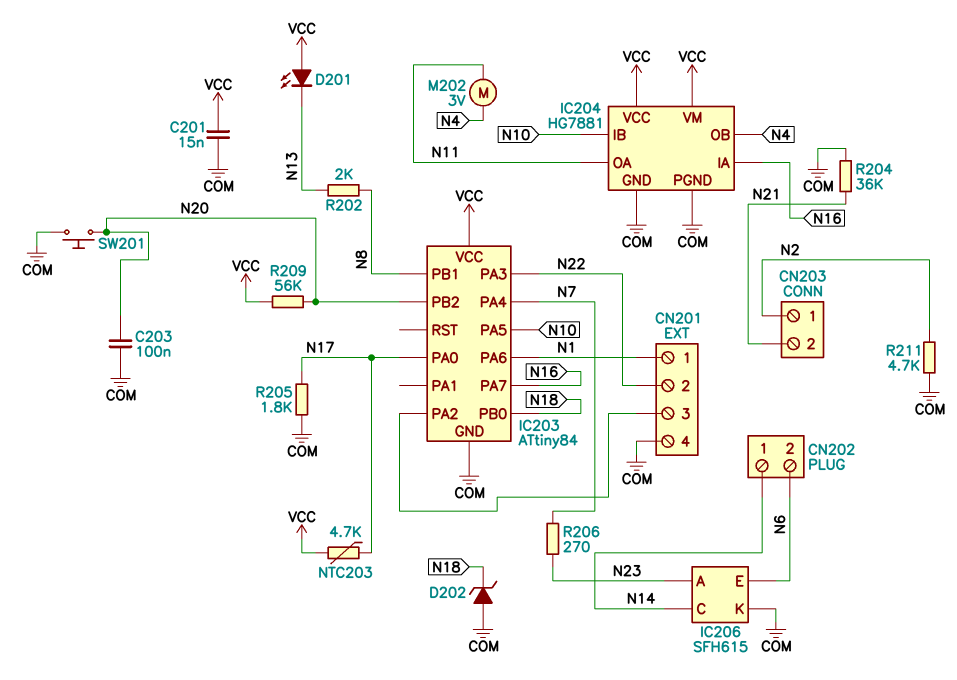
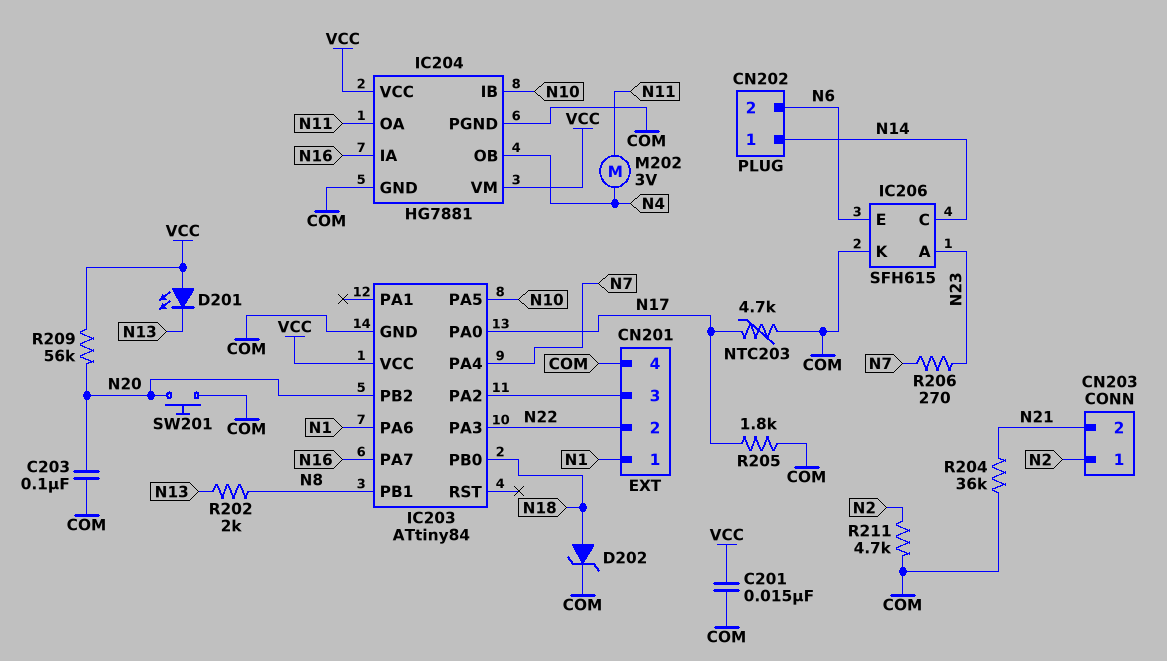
D202: zener (A COM, K N18) -> zener (A N18, K COM)
NTC203: 4.7k (N17, VCC) -> 4.7k (COM, N17)

